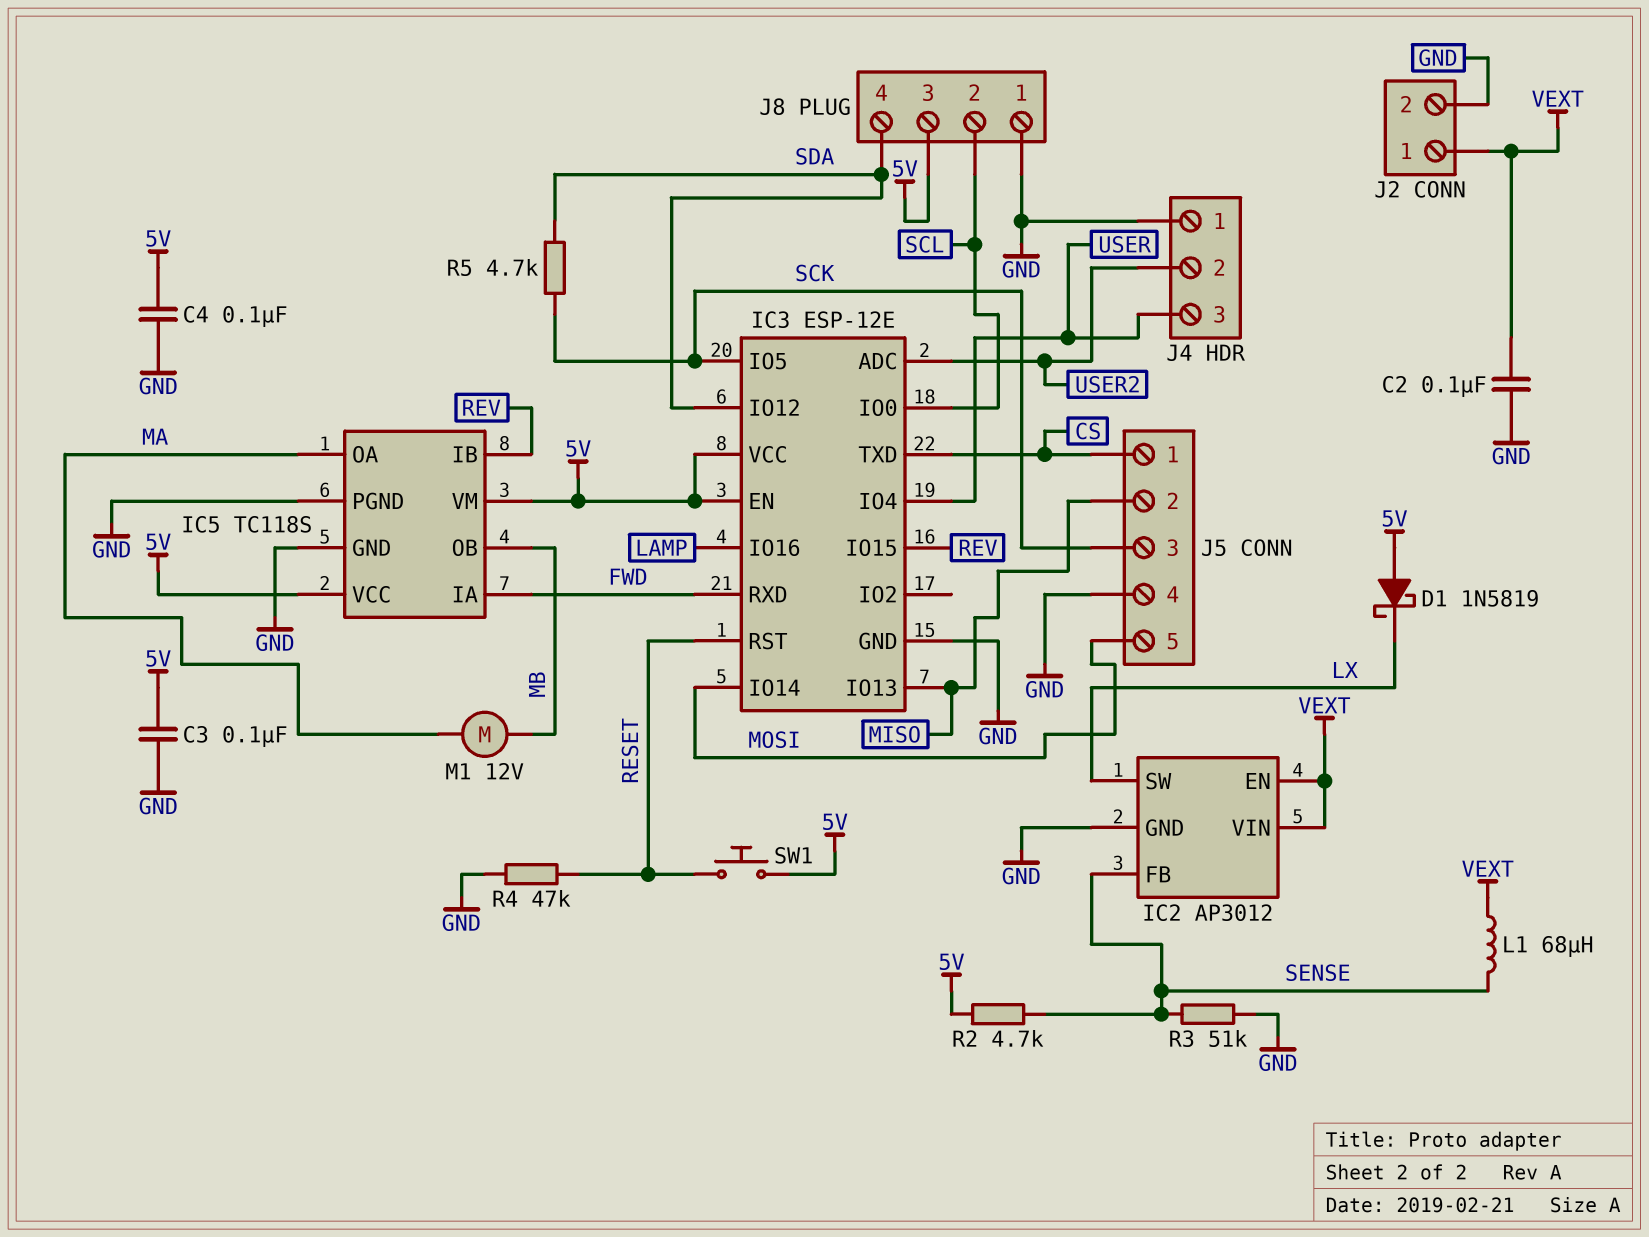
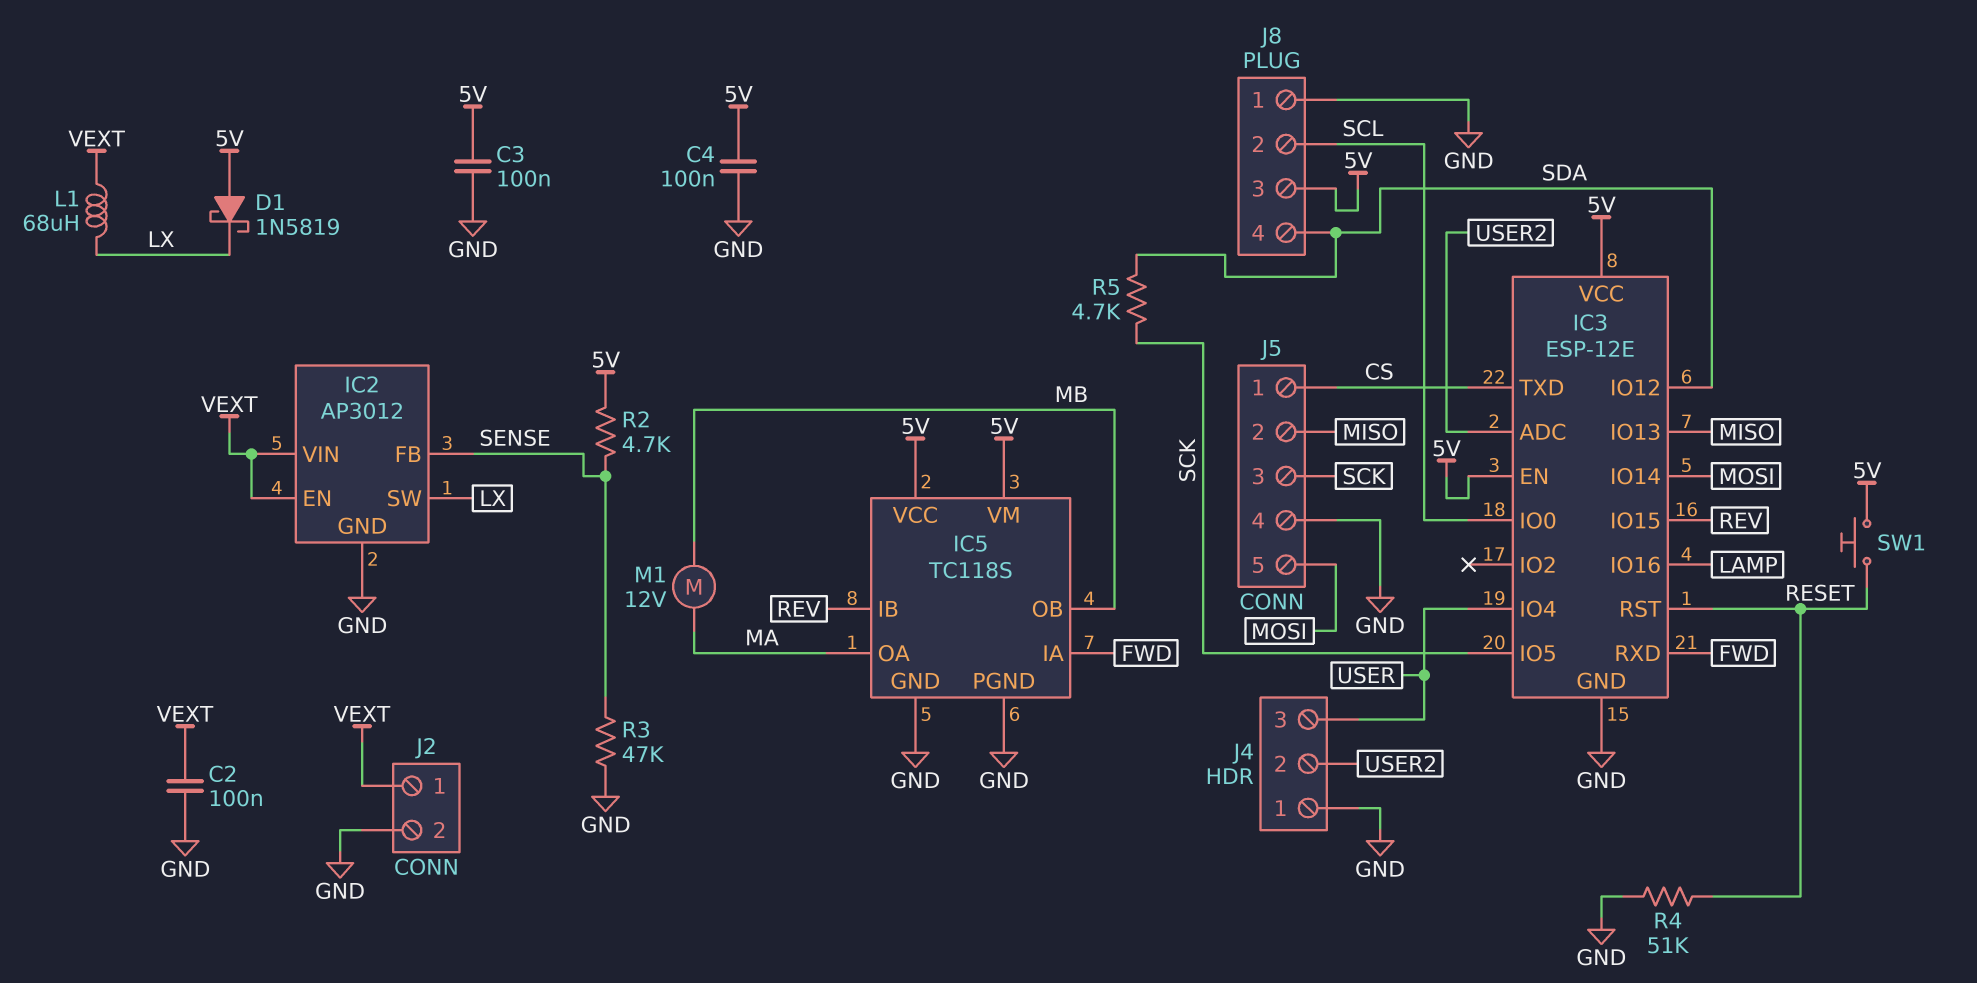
L1: 68uH (SENSE, VEXT) -> 68uH (LX, VEXT)
R3: 51k (GND, SENSE) -> 47k (GND, SENSE)
R4: 47k (GND, RESET) -> 51k (GND, RESET)

